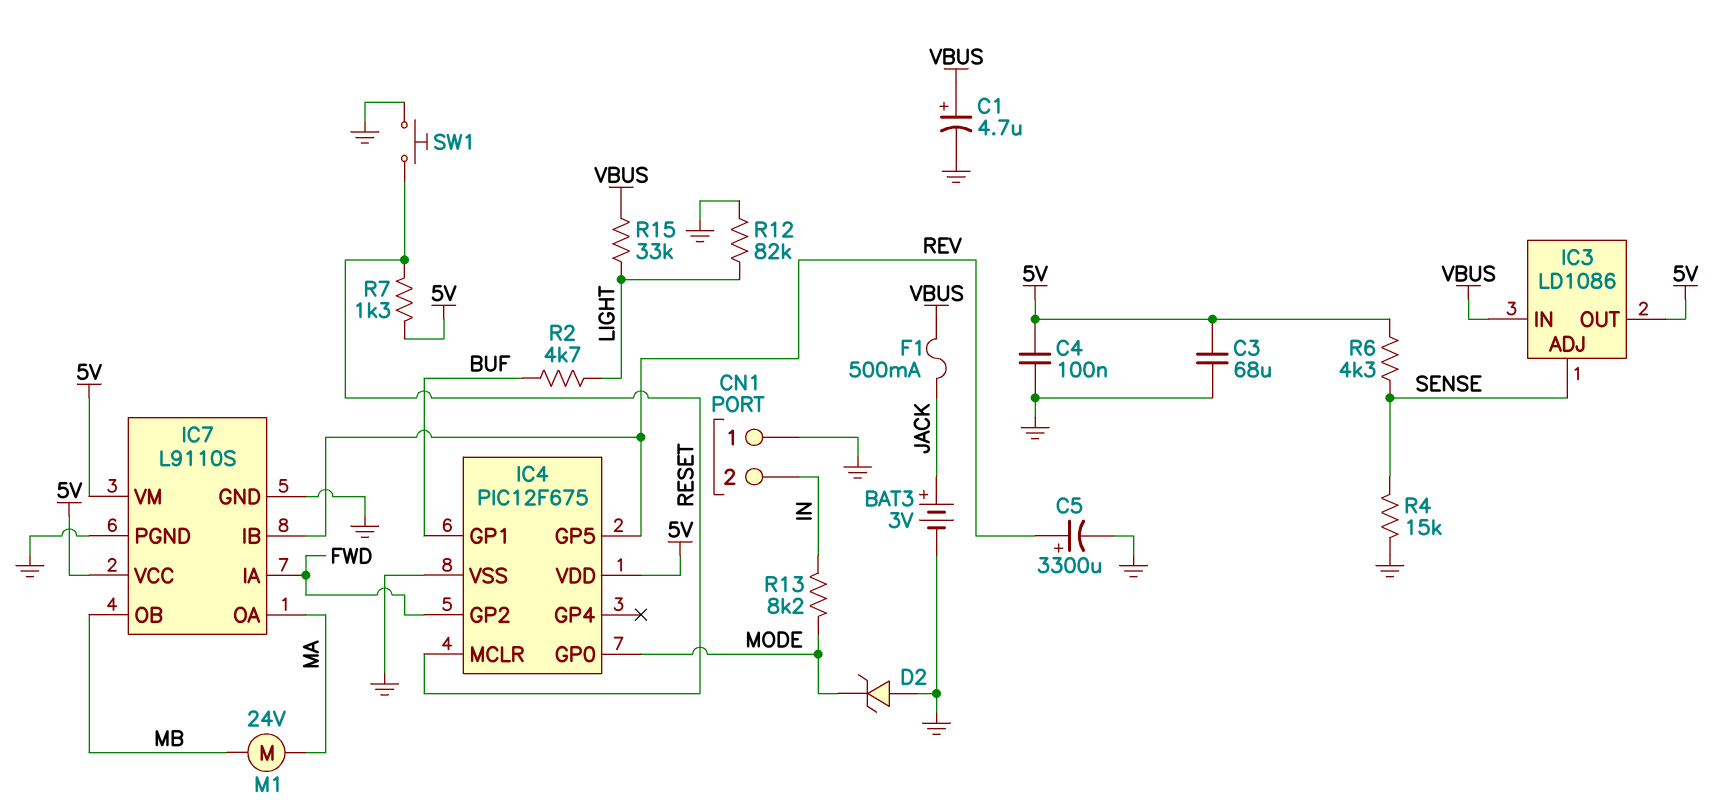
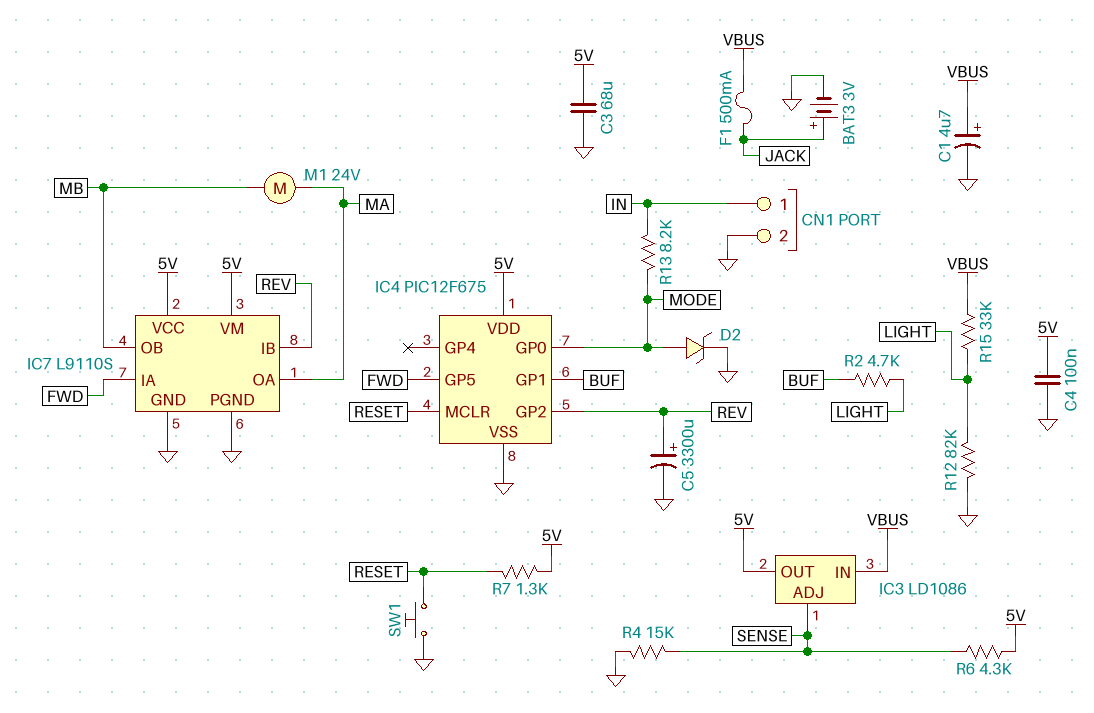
CN1 pin 1: GND -> IN
CN1 pin 2: IN -> GND
D2: zener (A GND, K MODE) -> zener (A MODE, K GND)
IC4 pin GP2: FWD -> REV
IC4 pin GP5: REV -> FWD

